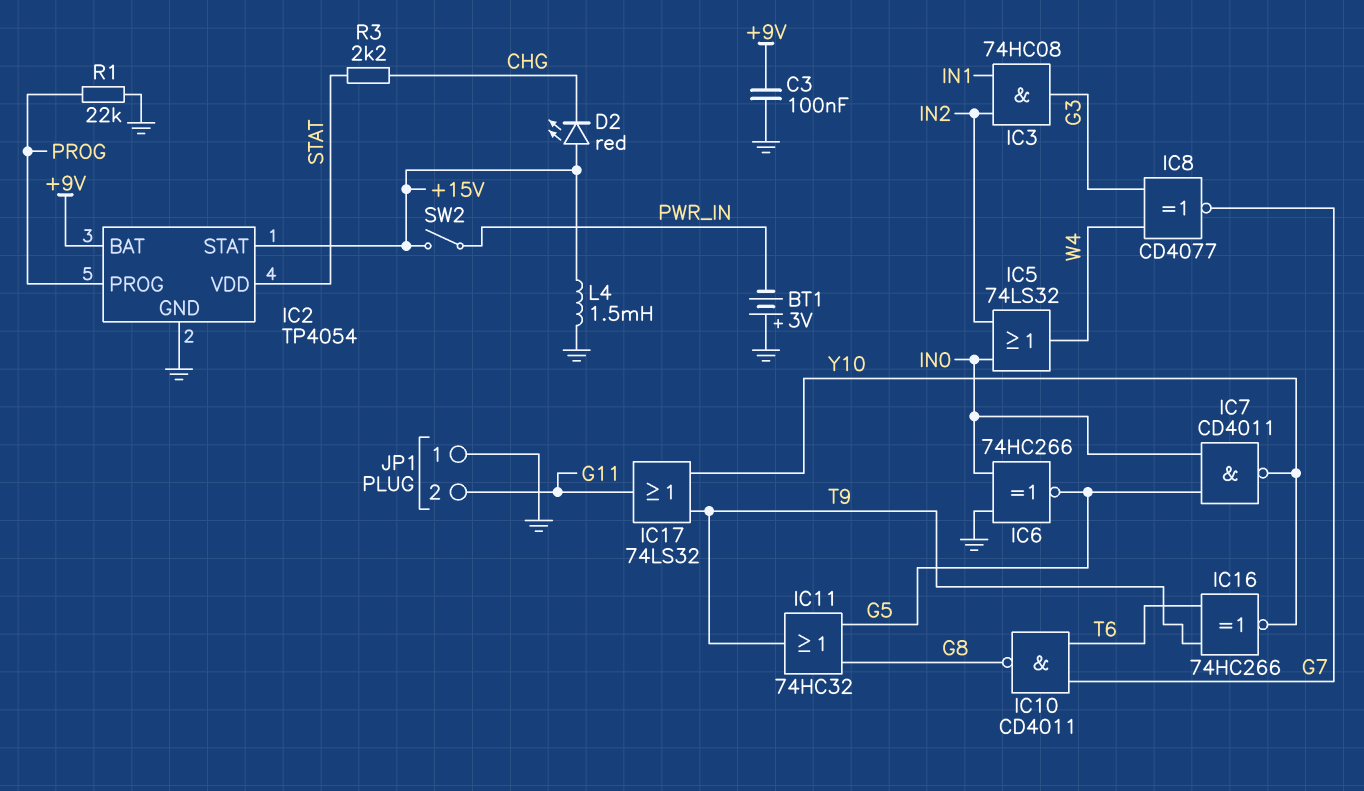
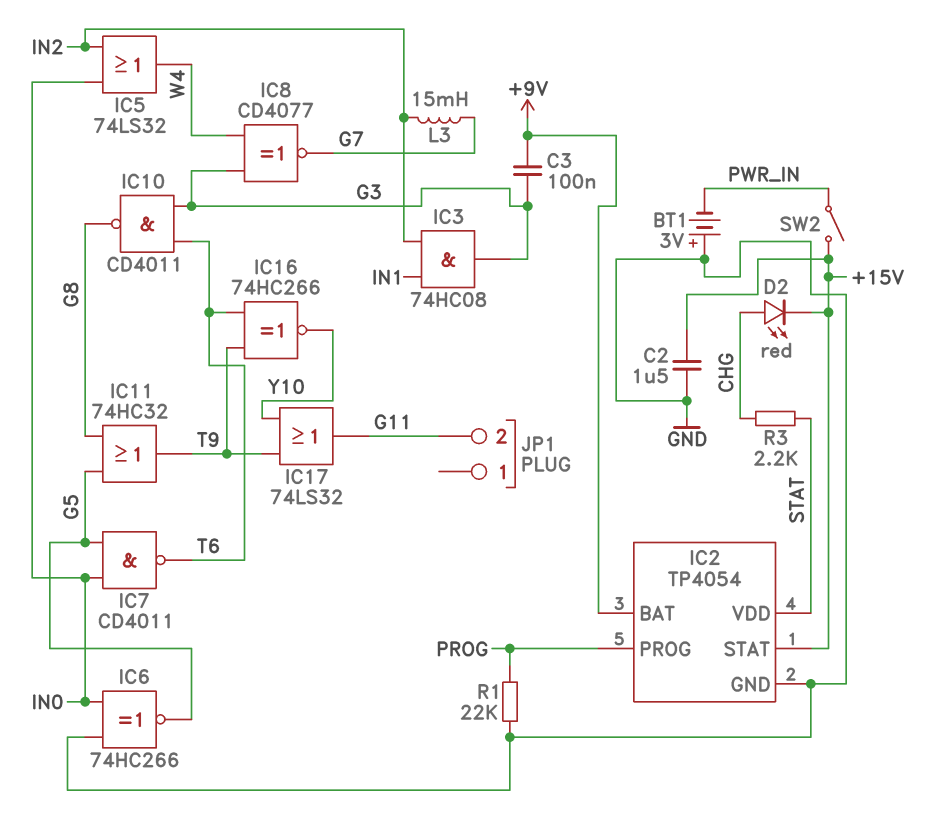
C2: none -> 1.5uF (+15V, GND)
C3: 100nF (+9V, GND) -> 100nF (+9V, G3)
D2: LED red (A +15V, K CHG) -> LED red (A CHG, K +15V)
IC7: NAND CD4011 (in G5, in IN0, out Y10) -> NAND CD4011 (in G5, in IN0, out T6)
IC10: NAND CD4011 (in G7, in T6, out G8) -> NAND CD4011 (in G3, in T6, out G8)
JP1 pin 1: GND -> none
L3: none -> 15mH (G7, IN2)
L4: 1.5mH (+15V, GND) -> none

